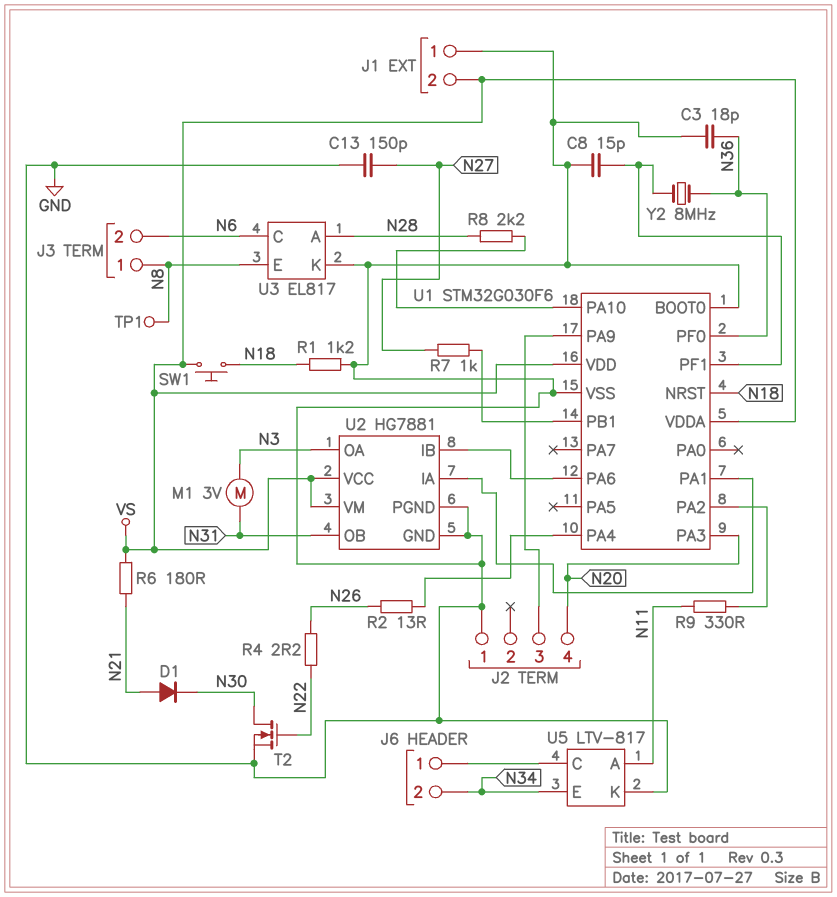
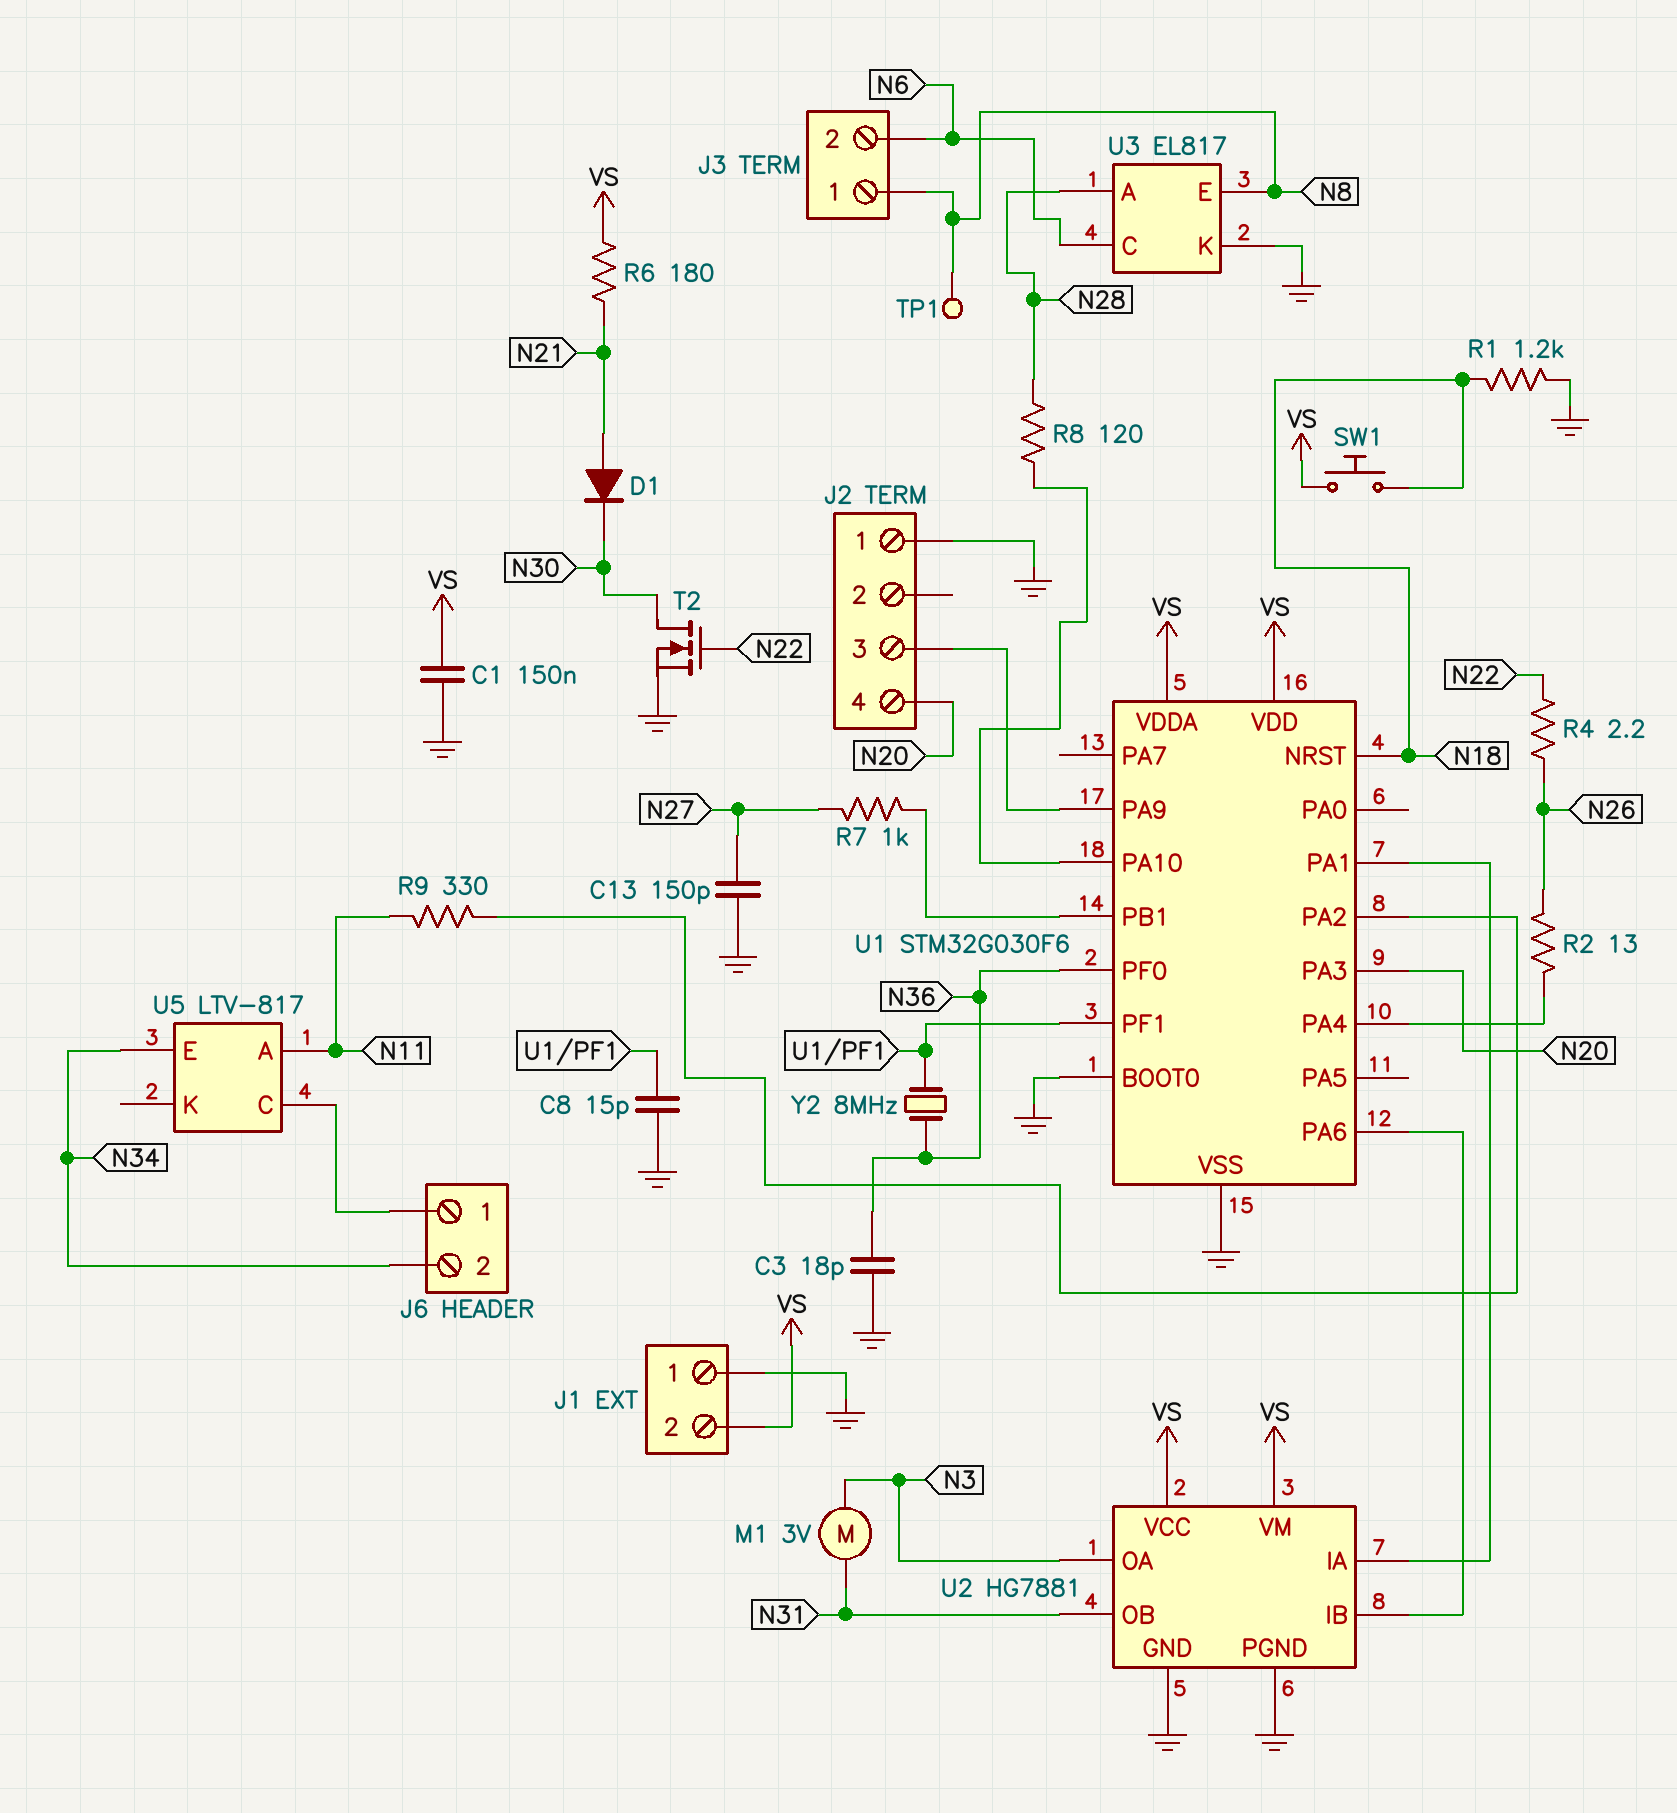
C1: none -> 150nF (GND, VS)
R8: 2.2k (N28, U1/PA10) -> 120 (N28, U1/PA10)
U5 pin K: GND -> none

